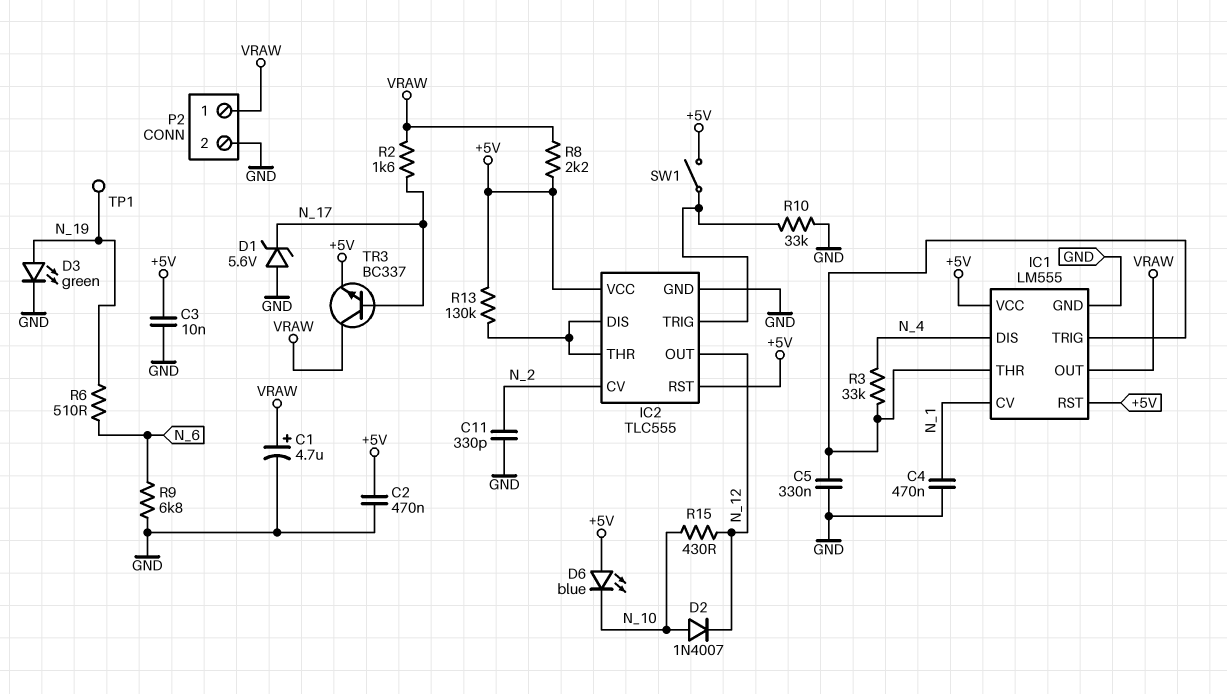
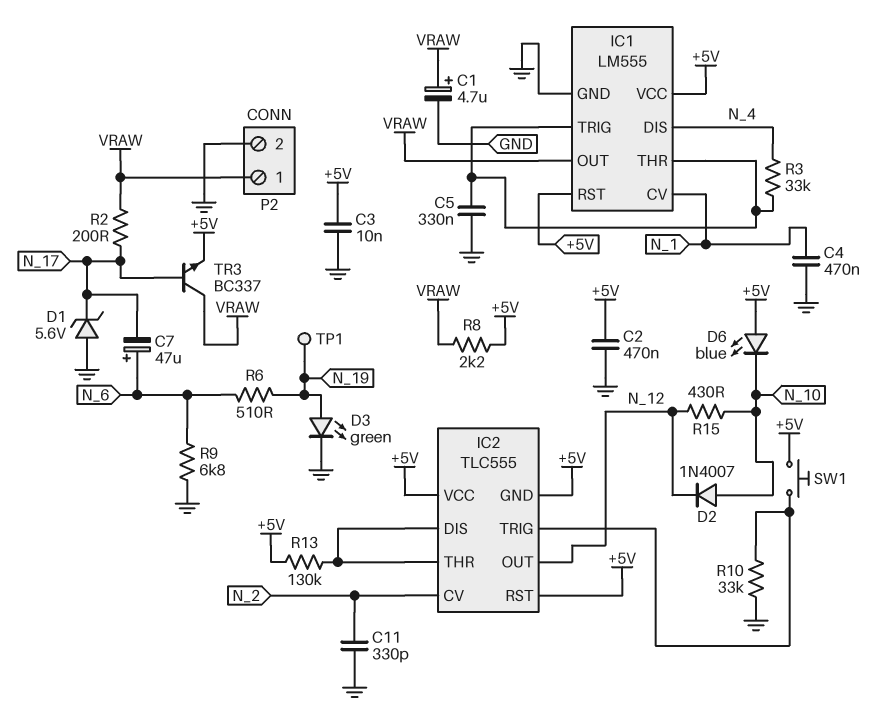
C7: none -> 47uF (plus N_6, minus N_17)
IC2 pin GND: GND -> +5V
R2: 1.6k (N_17, VRAW) -> 200 (N_17, VRAW)
SW1: switch (+5V, IC2/TRIG) -> button (+5V, IC2/TRIG)

